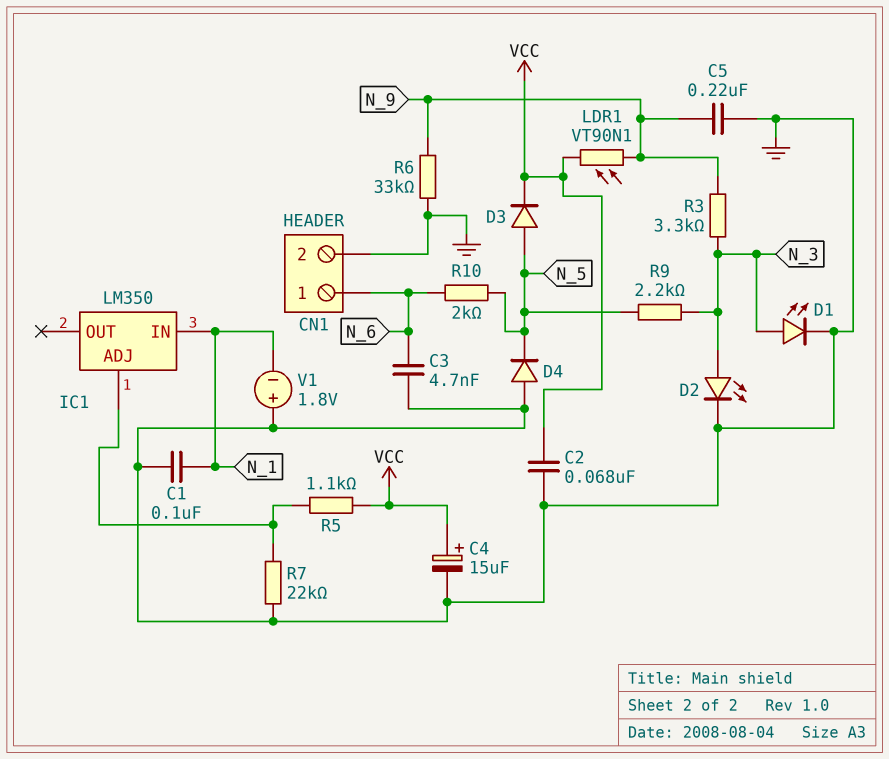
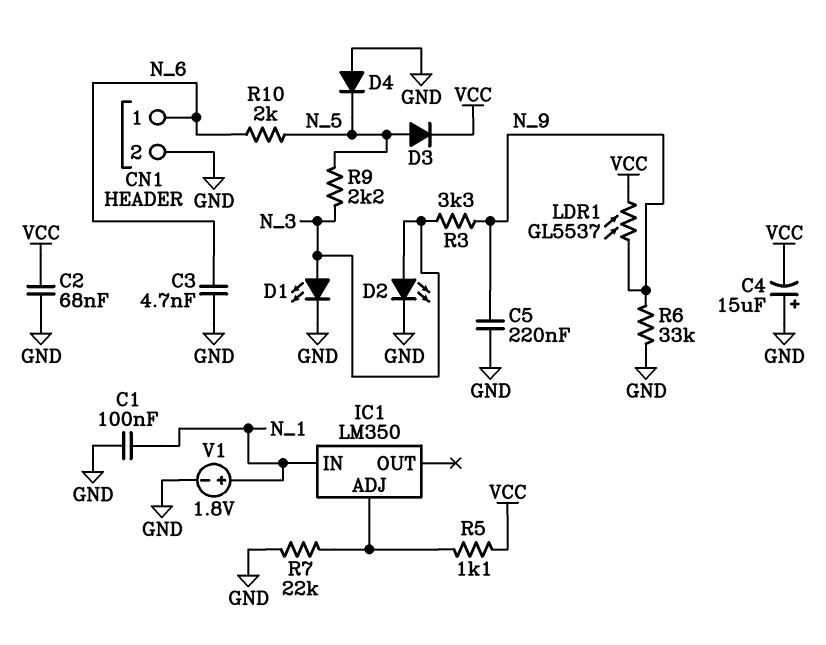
C4: 15uF (plus VCC, minus GND) -> 15uF (plus GND, minus VCC)
LDR1: VT90N1 (N_9, VCC) -> GL5537 (N_9, VCC)
V1: 1.8V (plus GND, minus N_1) -> 1.8V (plus N_1, minus GND)

